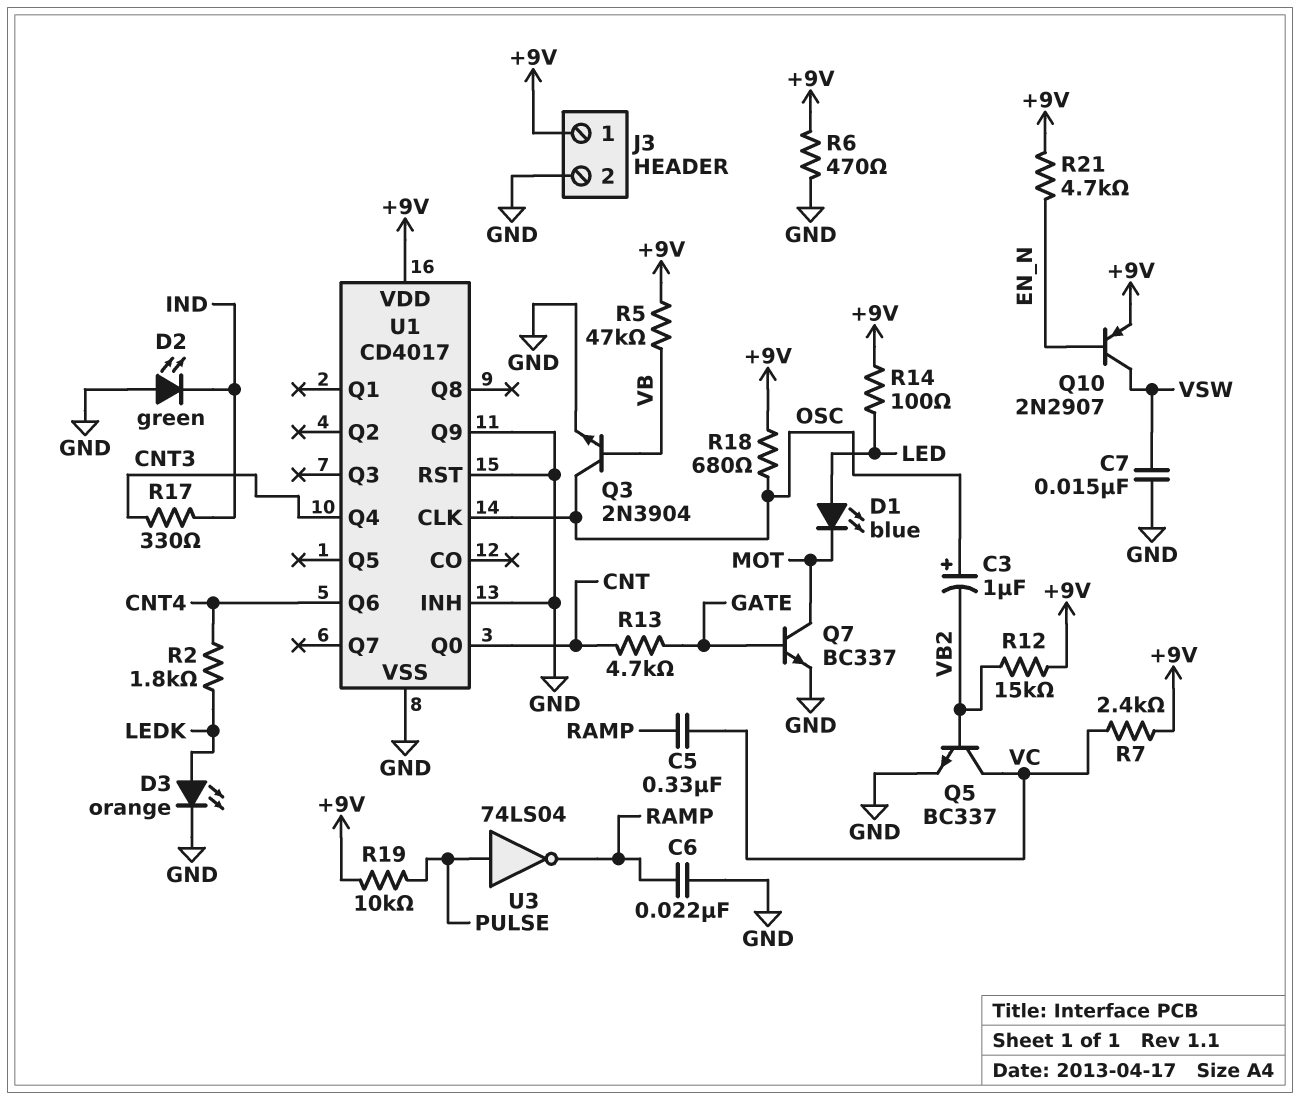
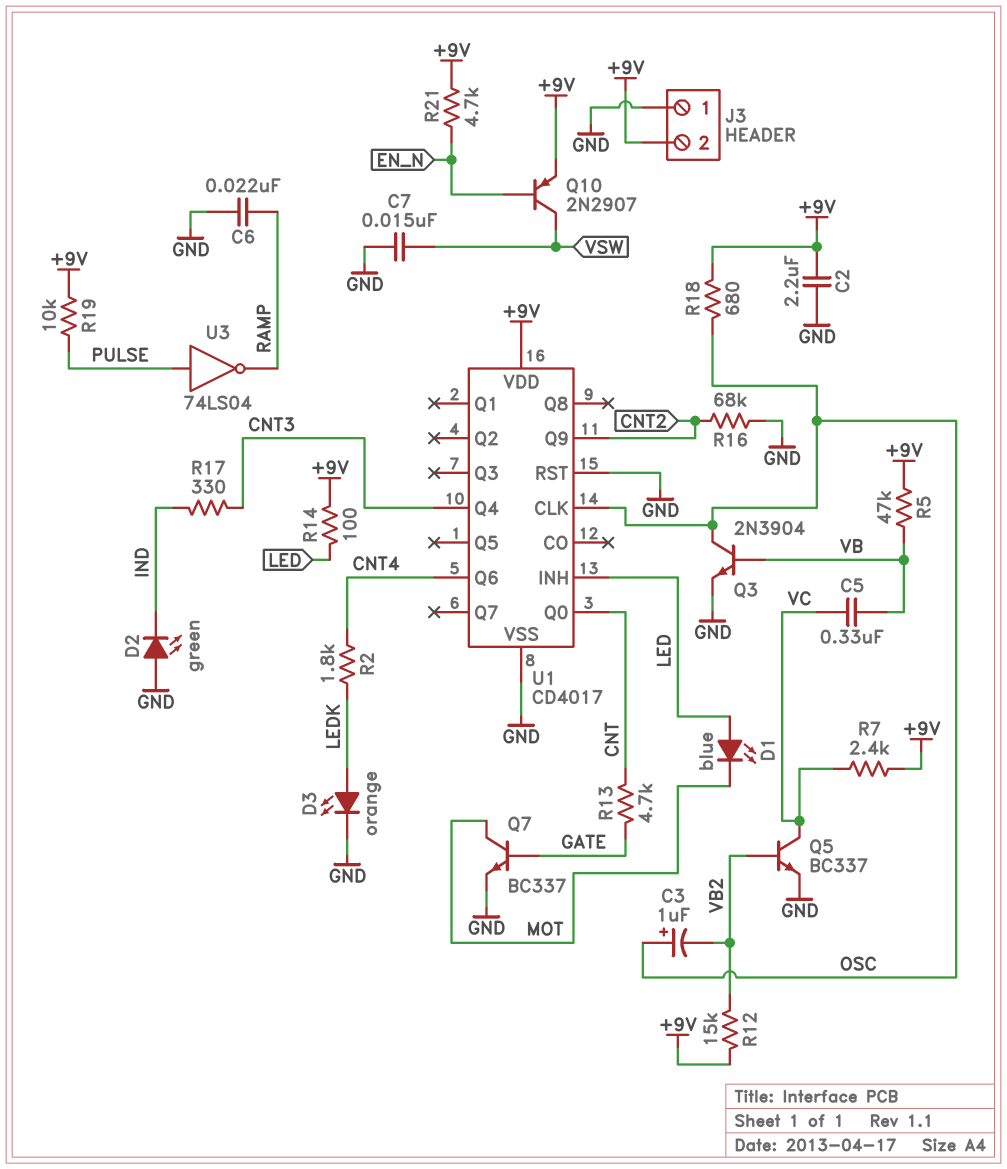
C2: none -> 2.2uF (+9V, GND)
C5: 330nF (RAMP, VC) -> 330nF (VB, VC)
J3 pin 1: +9V -> GND
J3 pin 2: GND -> +9V
R6: 470 (+9V, GND) -> none
R16: none -> 68k (CNT2, GND)
U1 pin INH: GND -> LED
U1 pin Q9: GND -> CNT2

